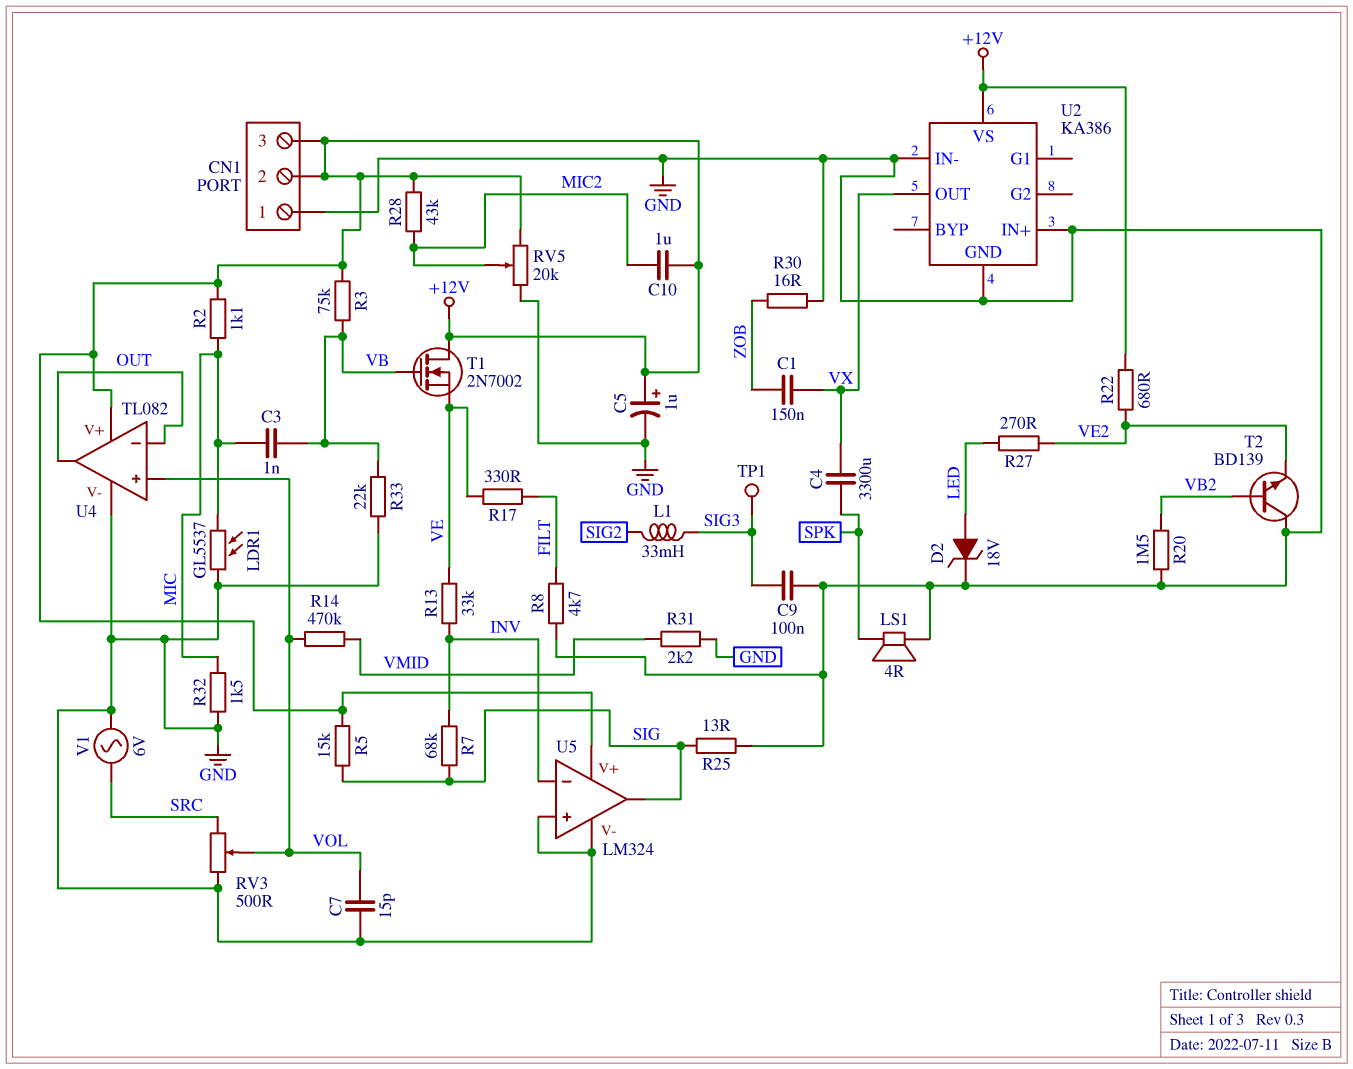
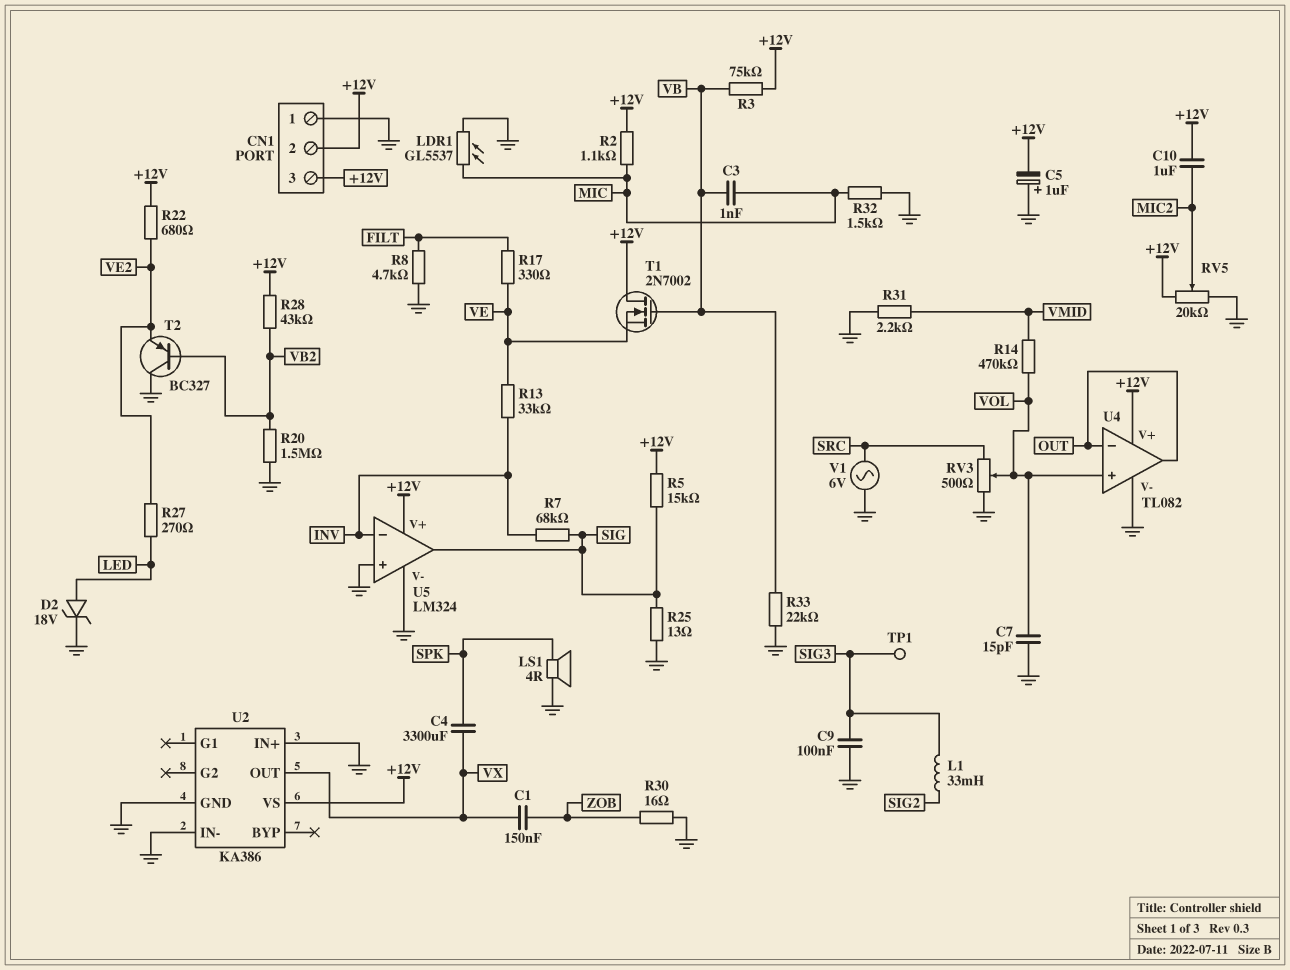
C5: 1uF (plus +12V, minus GND) -> 1uF (plus GND, minus +12V)
R28: 43k (+12V, MIC2) -> 43k (+12V, VB2)
T2: NPN BD139 (B VB2, C GND, E VE2) -> PNP BC327 (B VB2, C GND, E VE2)

